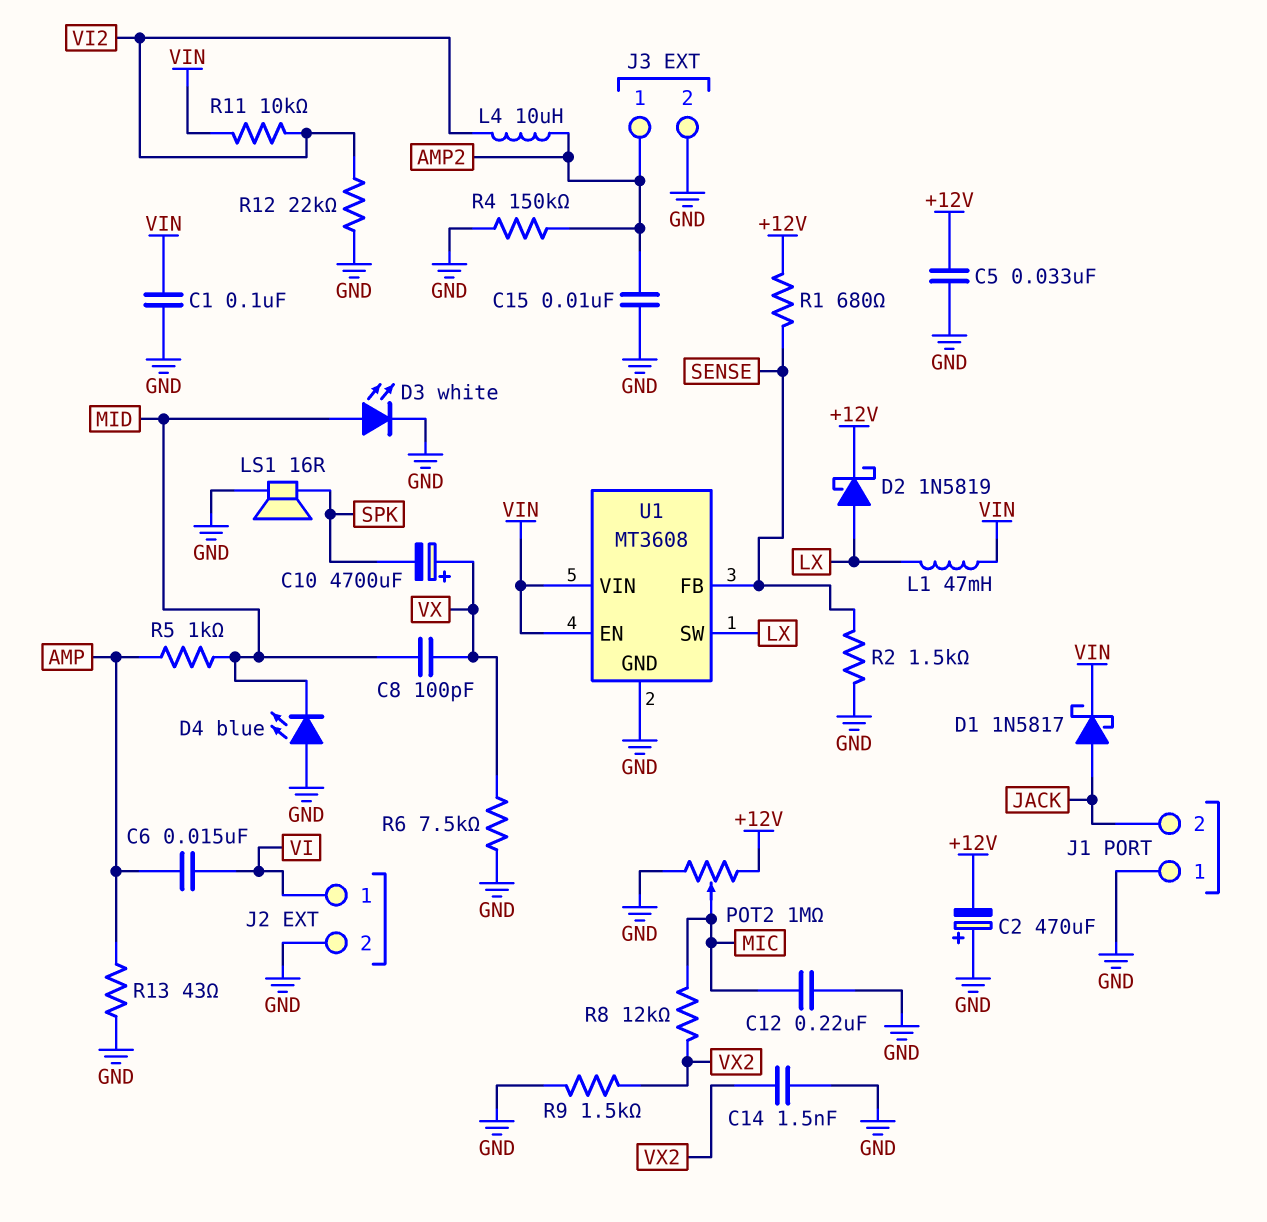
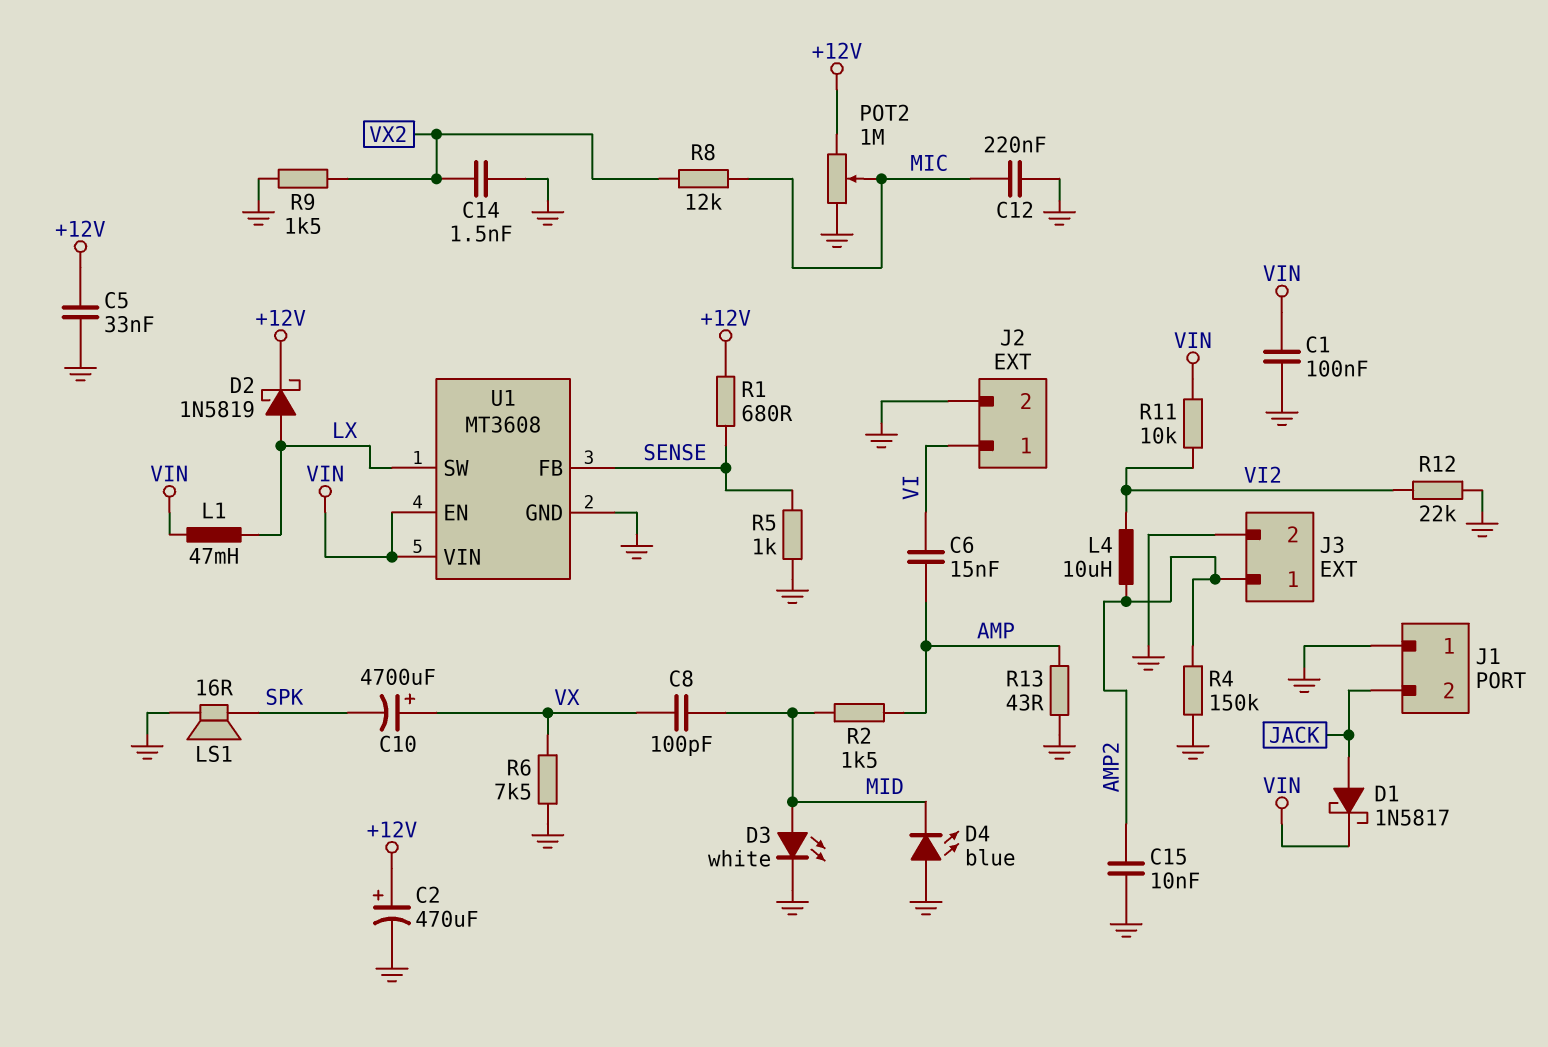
C2: 470uF (plus GND, minus +12V) -> 470uF (plus +12V, minus GND)
R2: 1.5k (GND, SENSE) -> 1.5k (AMP, MID)
R5: 1k (AMP, MID) -> 1k (GND, SENSE)

